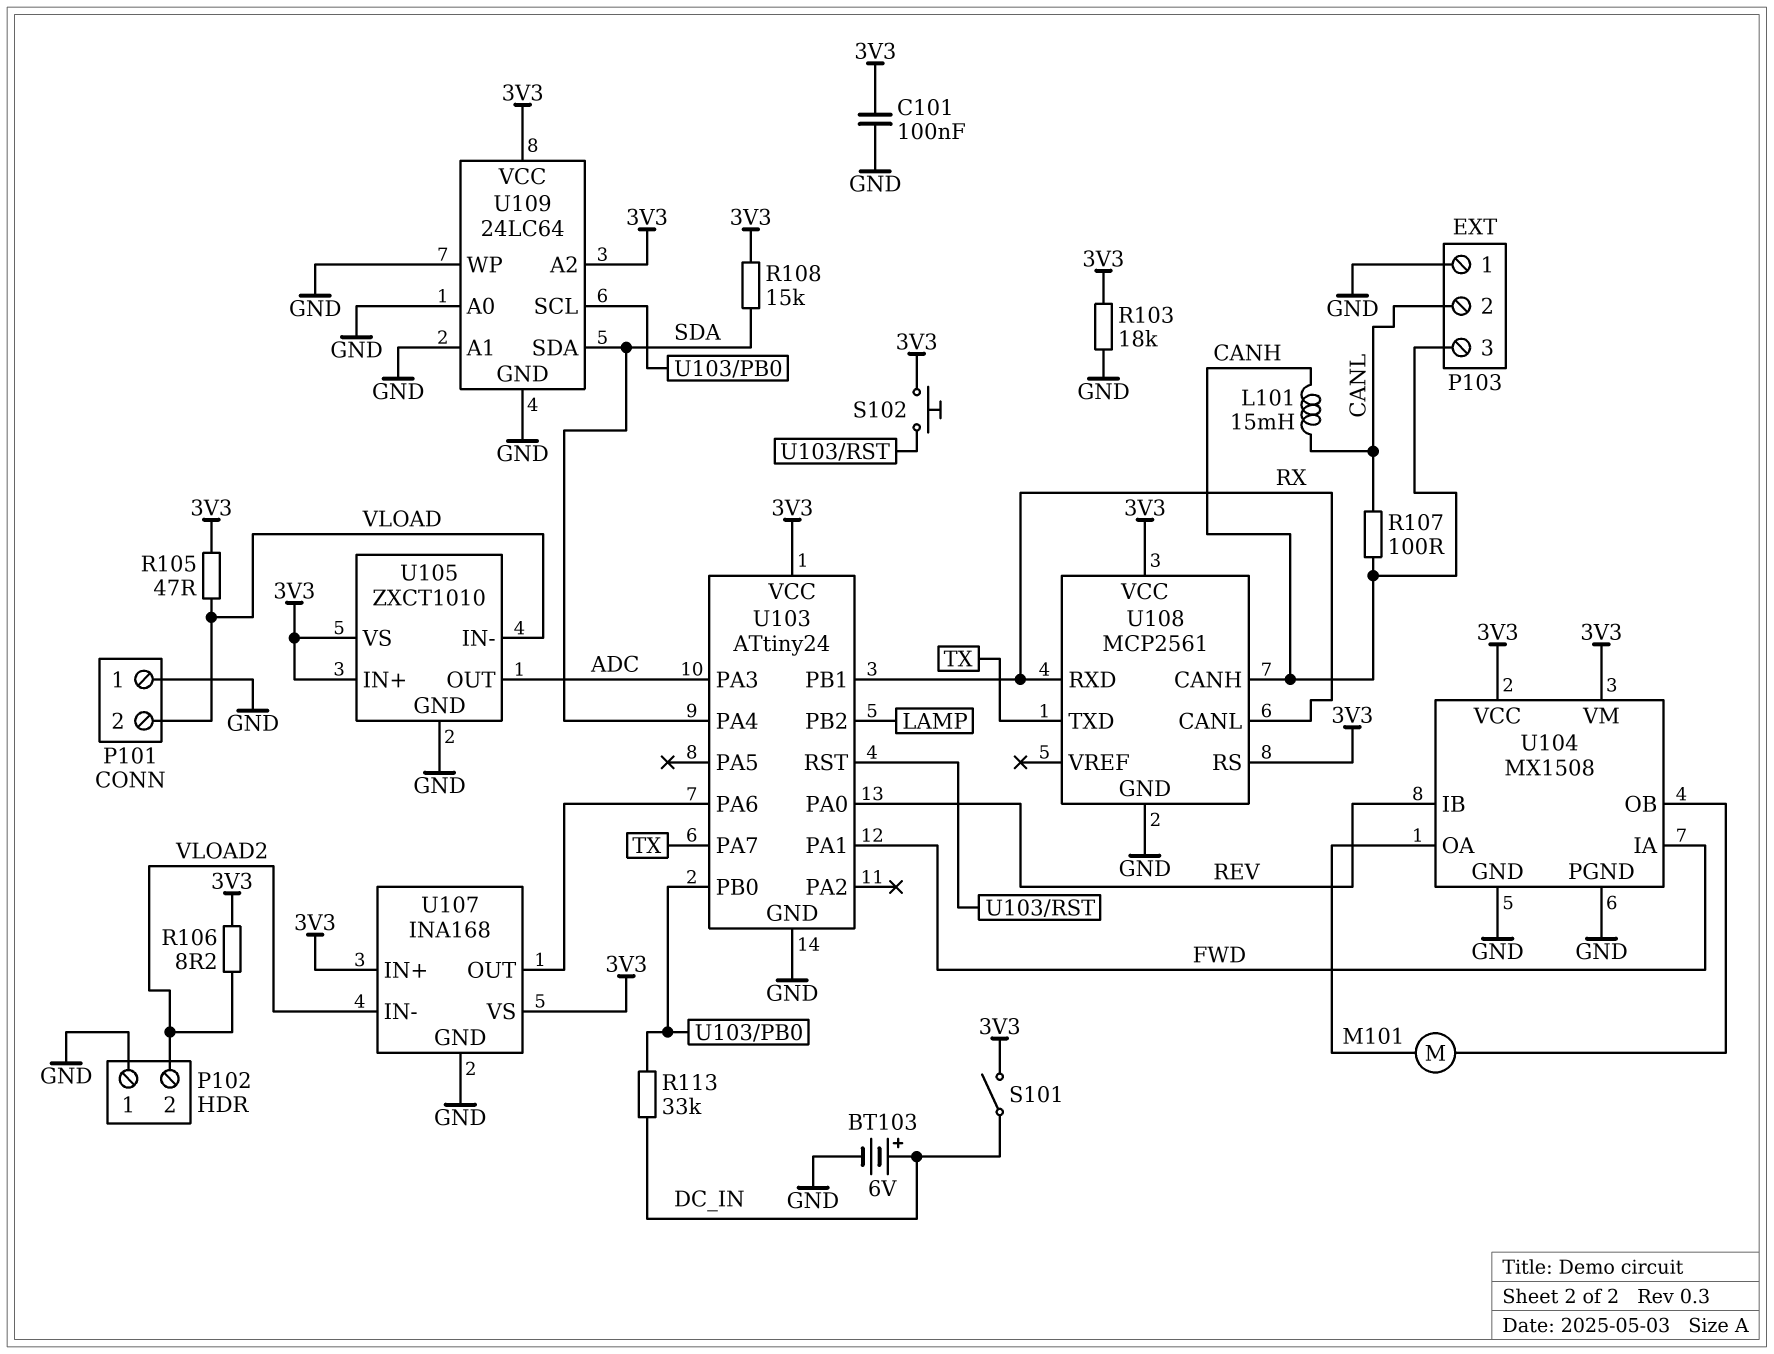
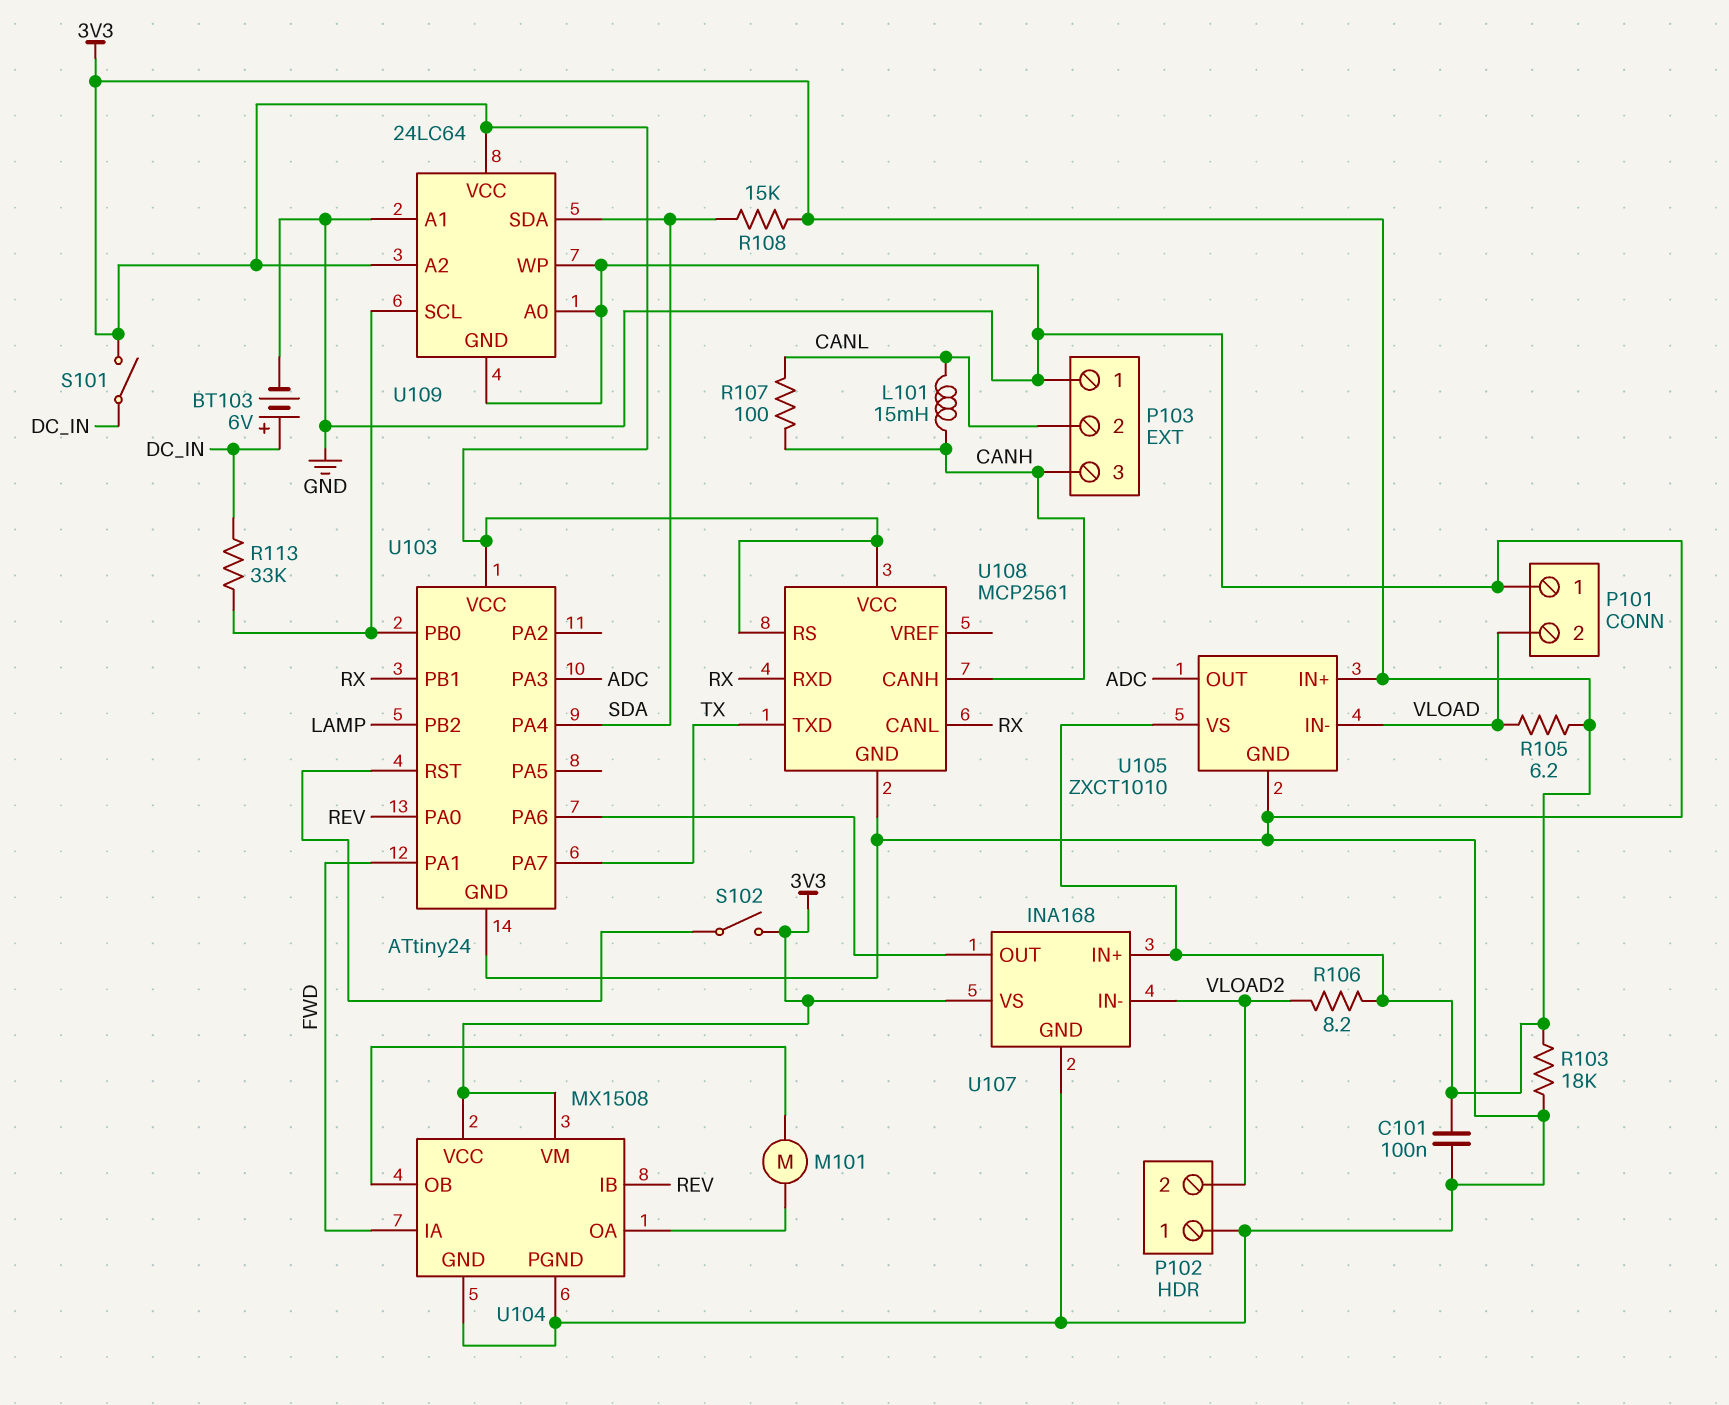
R105: 47 (3V3, VLOAD) -> 6.2 (3V3, VLOAD)
S102: button (3V3, U103/RST) -> switch (3V3, U103/RST)

